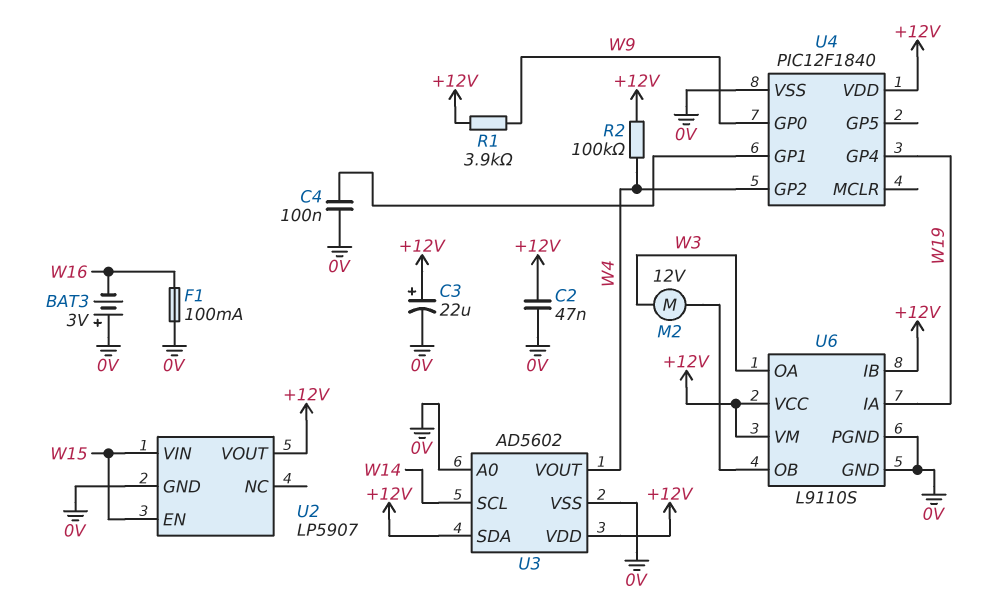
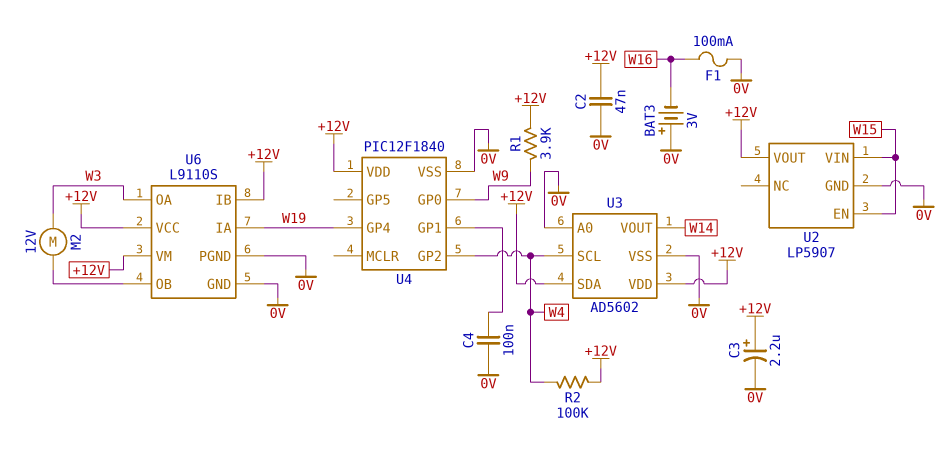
C3: 22uF (plus +12V, minus 0V) -> 2.2uF (plus +12V, minus 0V)
U3 pin SCL: W14 -> W4
U3 pin VOUT: W4 -> W14

